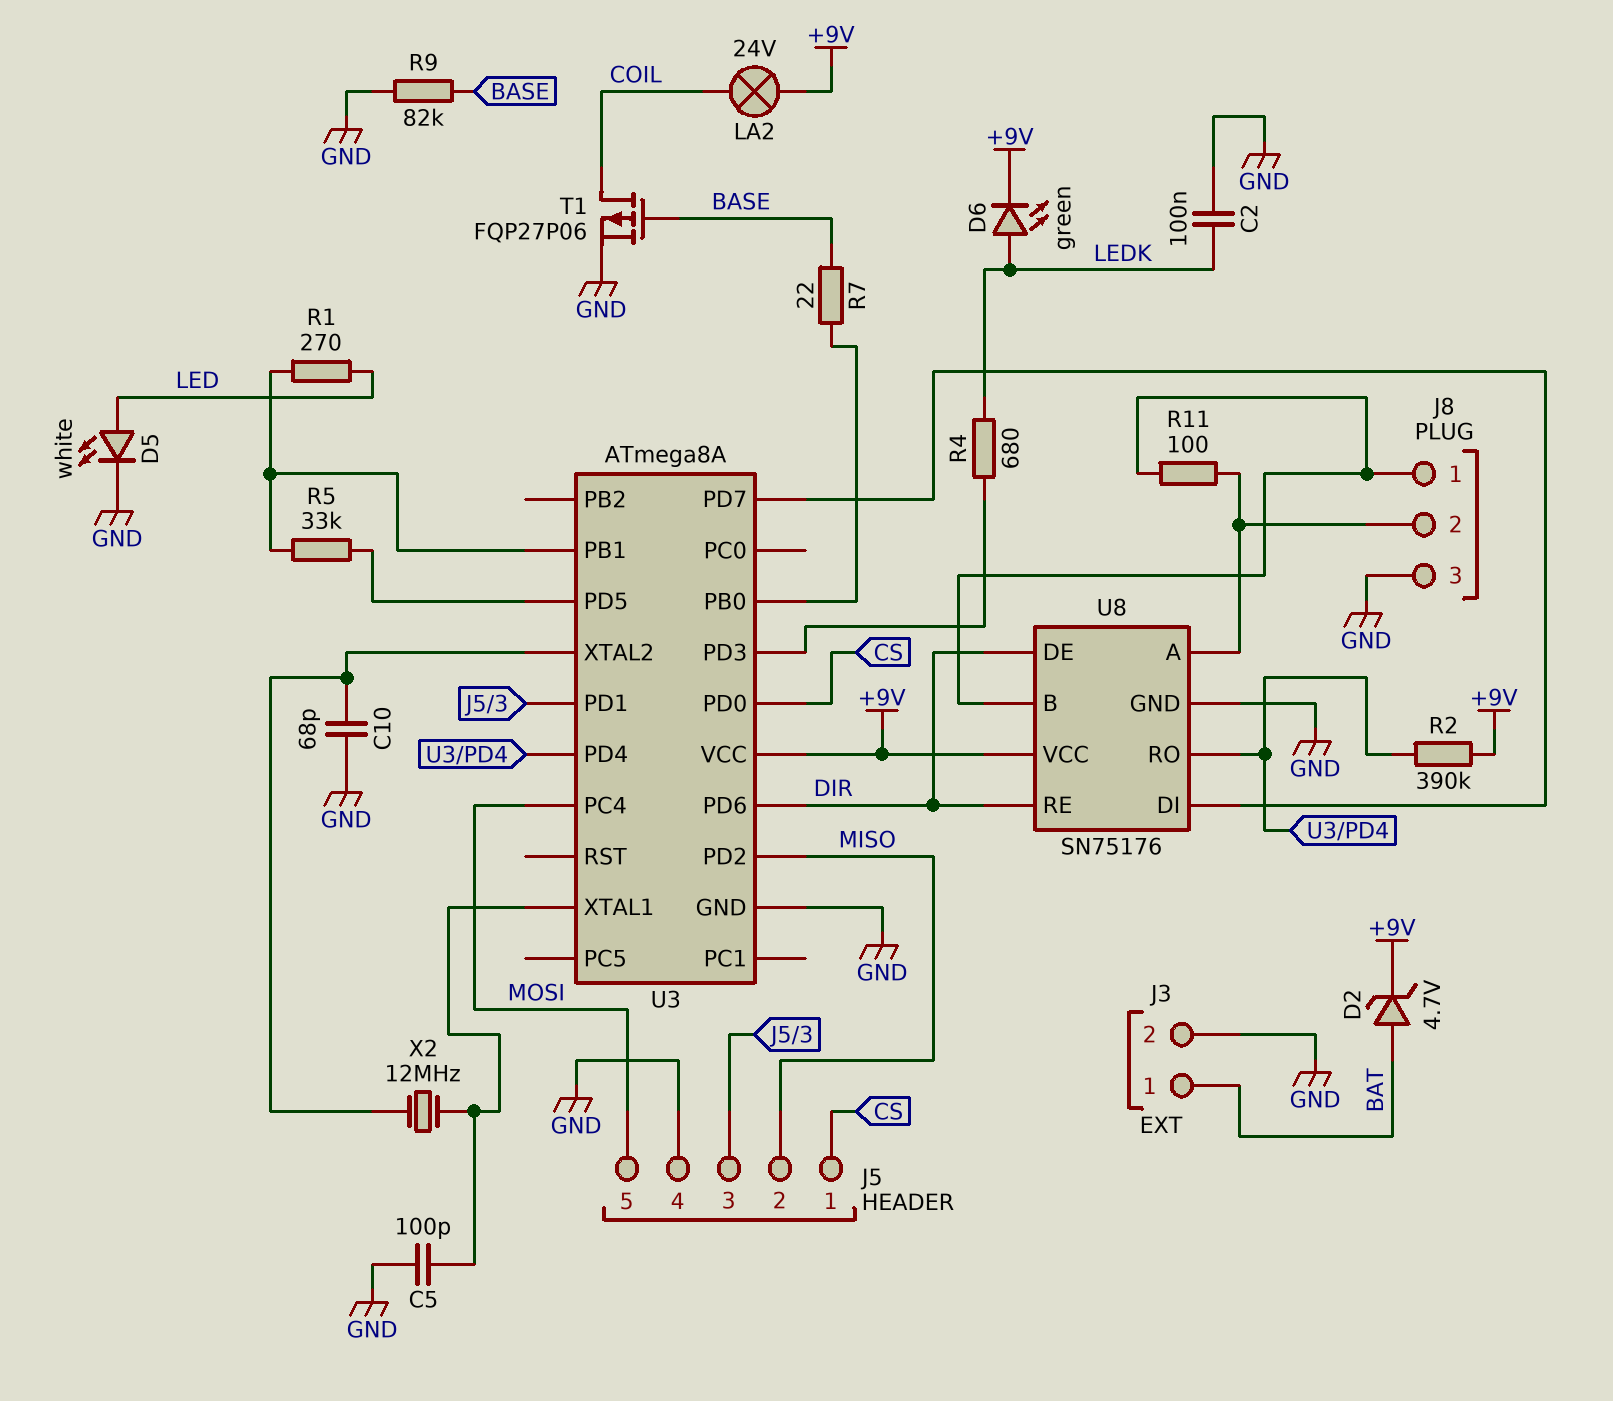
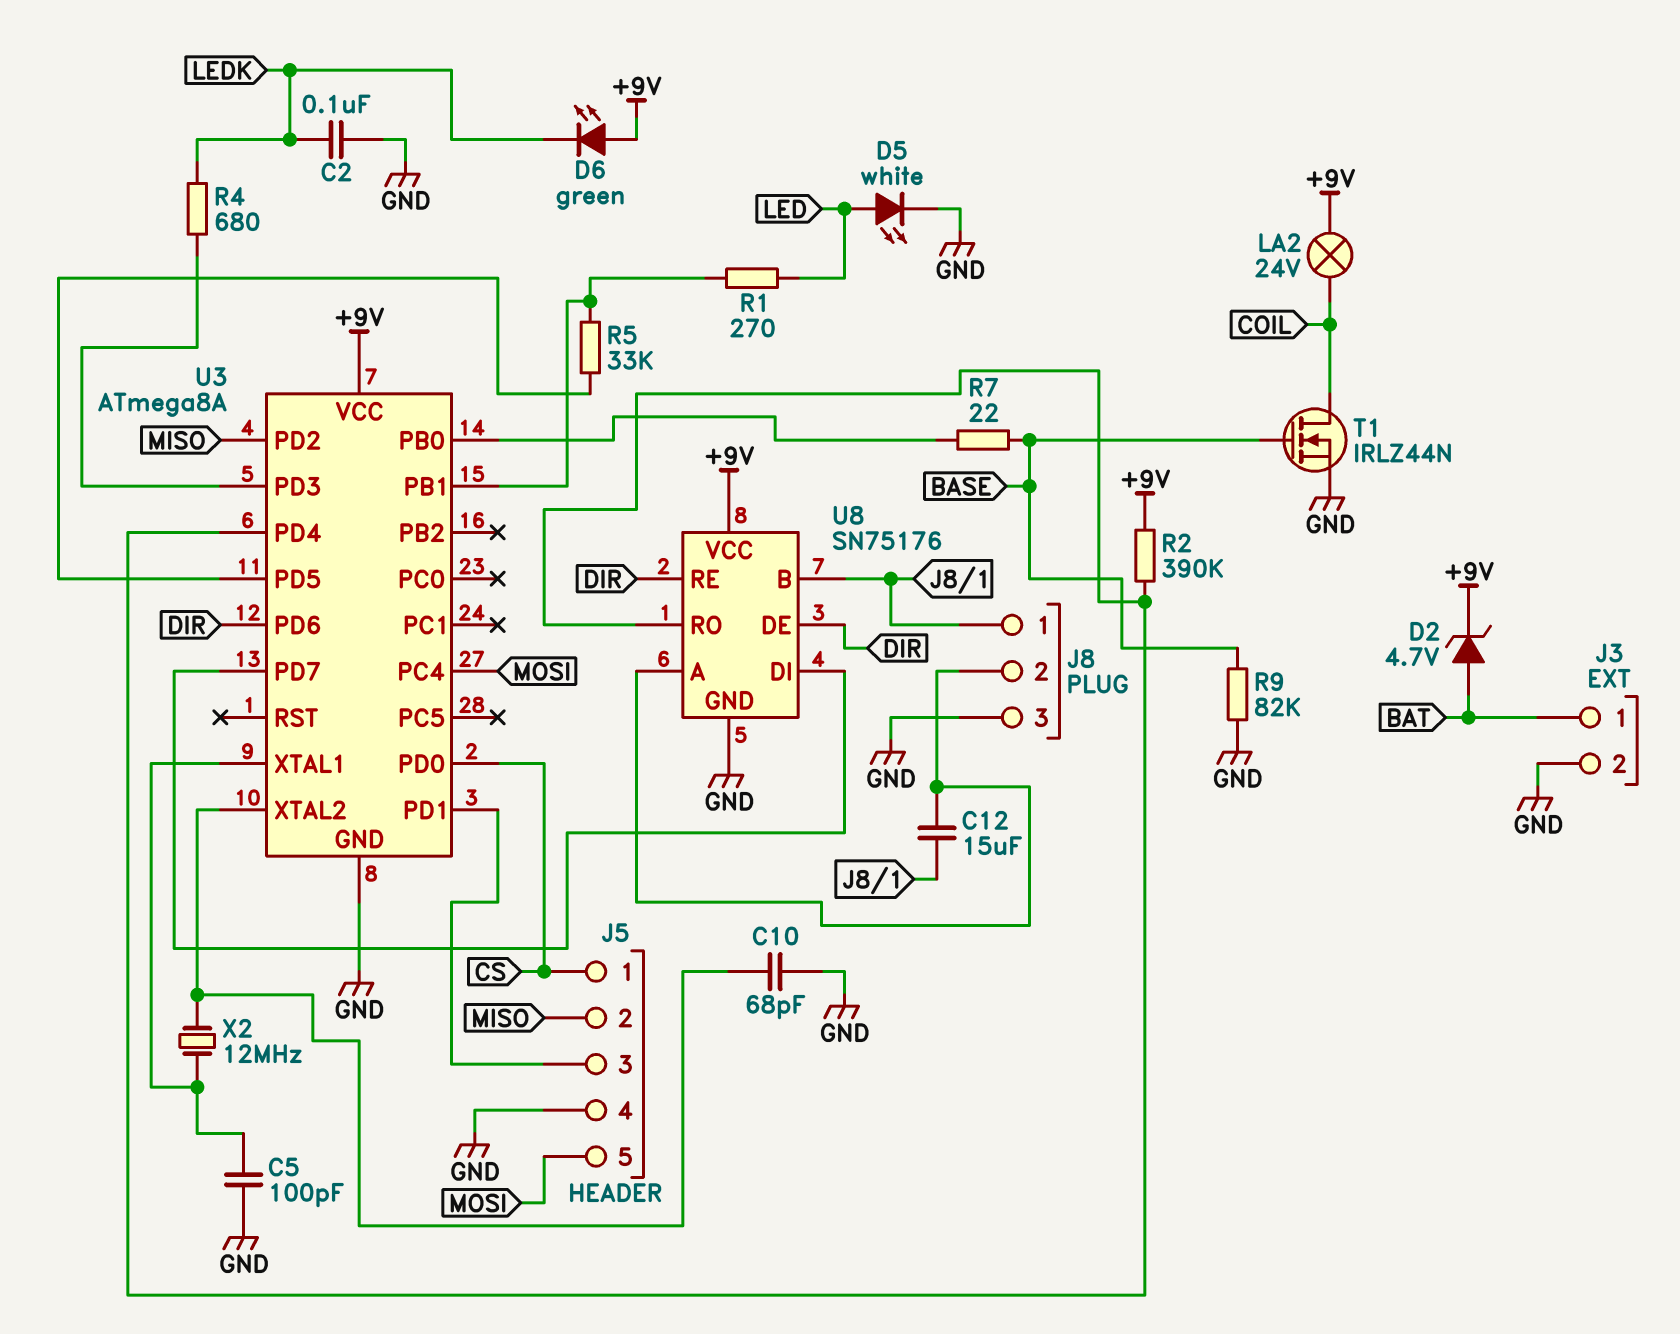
C12: none -> 15uF (J8/1, J8/2)
D6: LED green (A LEDK, K +9V) -> LED green (A +9V, K LEDK)
R11: 100 (J8/1, J8/2) -> none
T1: PMOS FQP27P06 (G BASE, D COIL, S GND) -> NMOS IRLZ44N (G BASE, D COIL, S GND)

